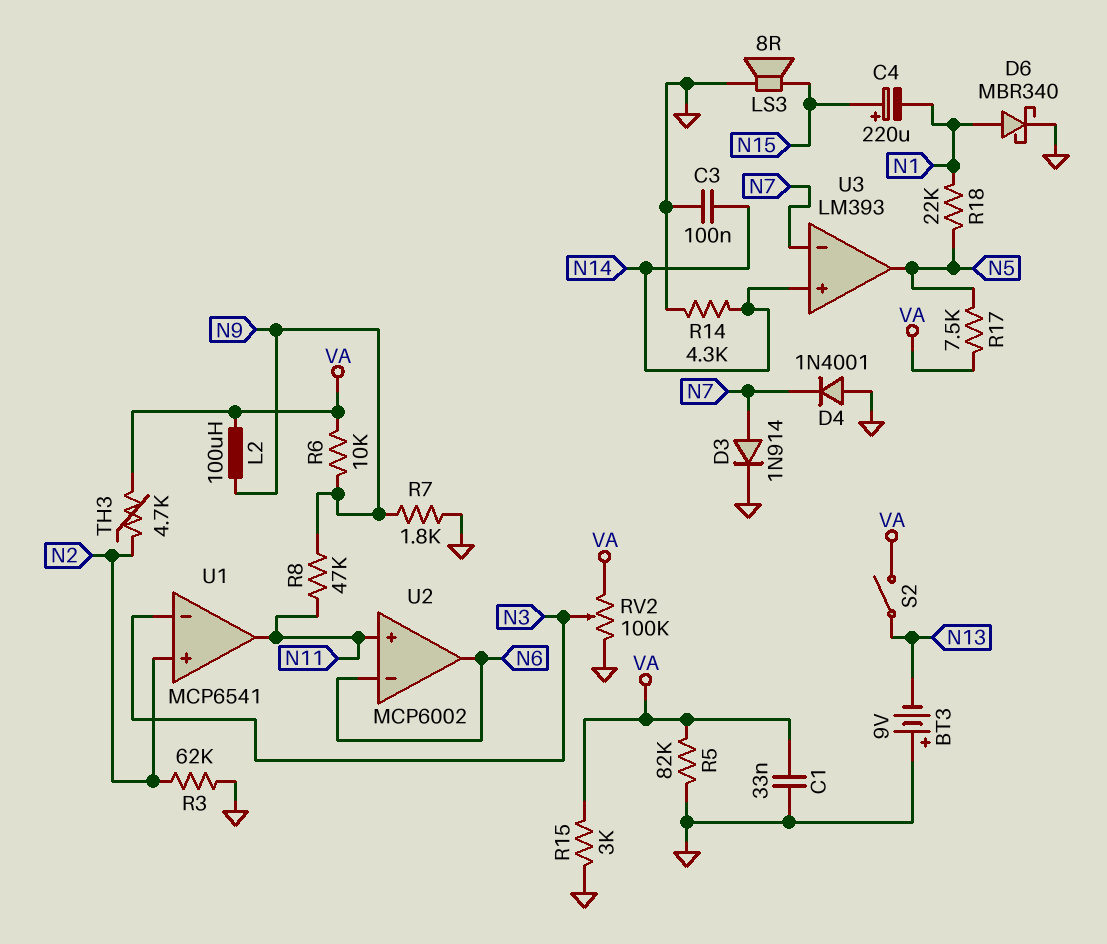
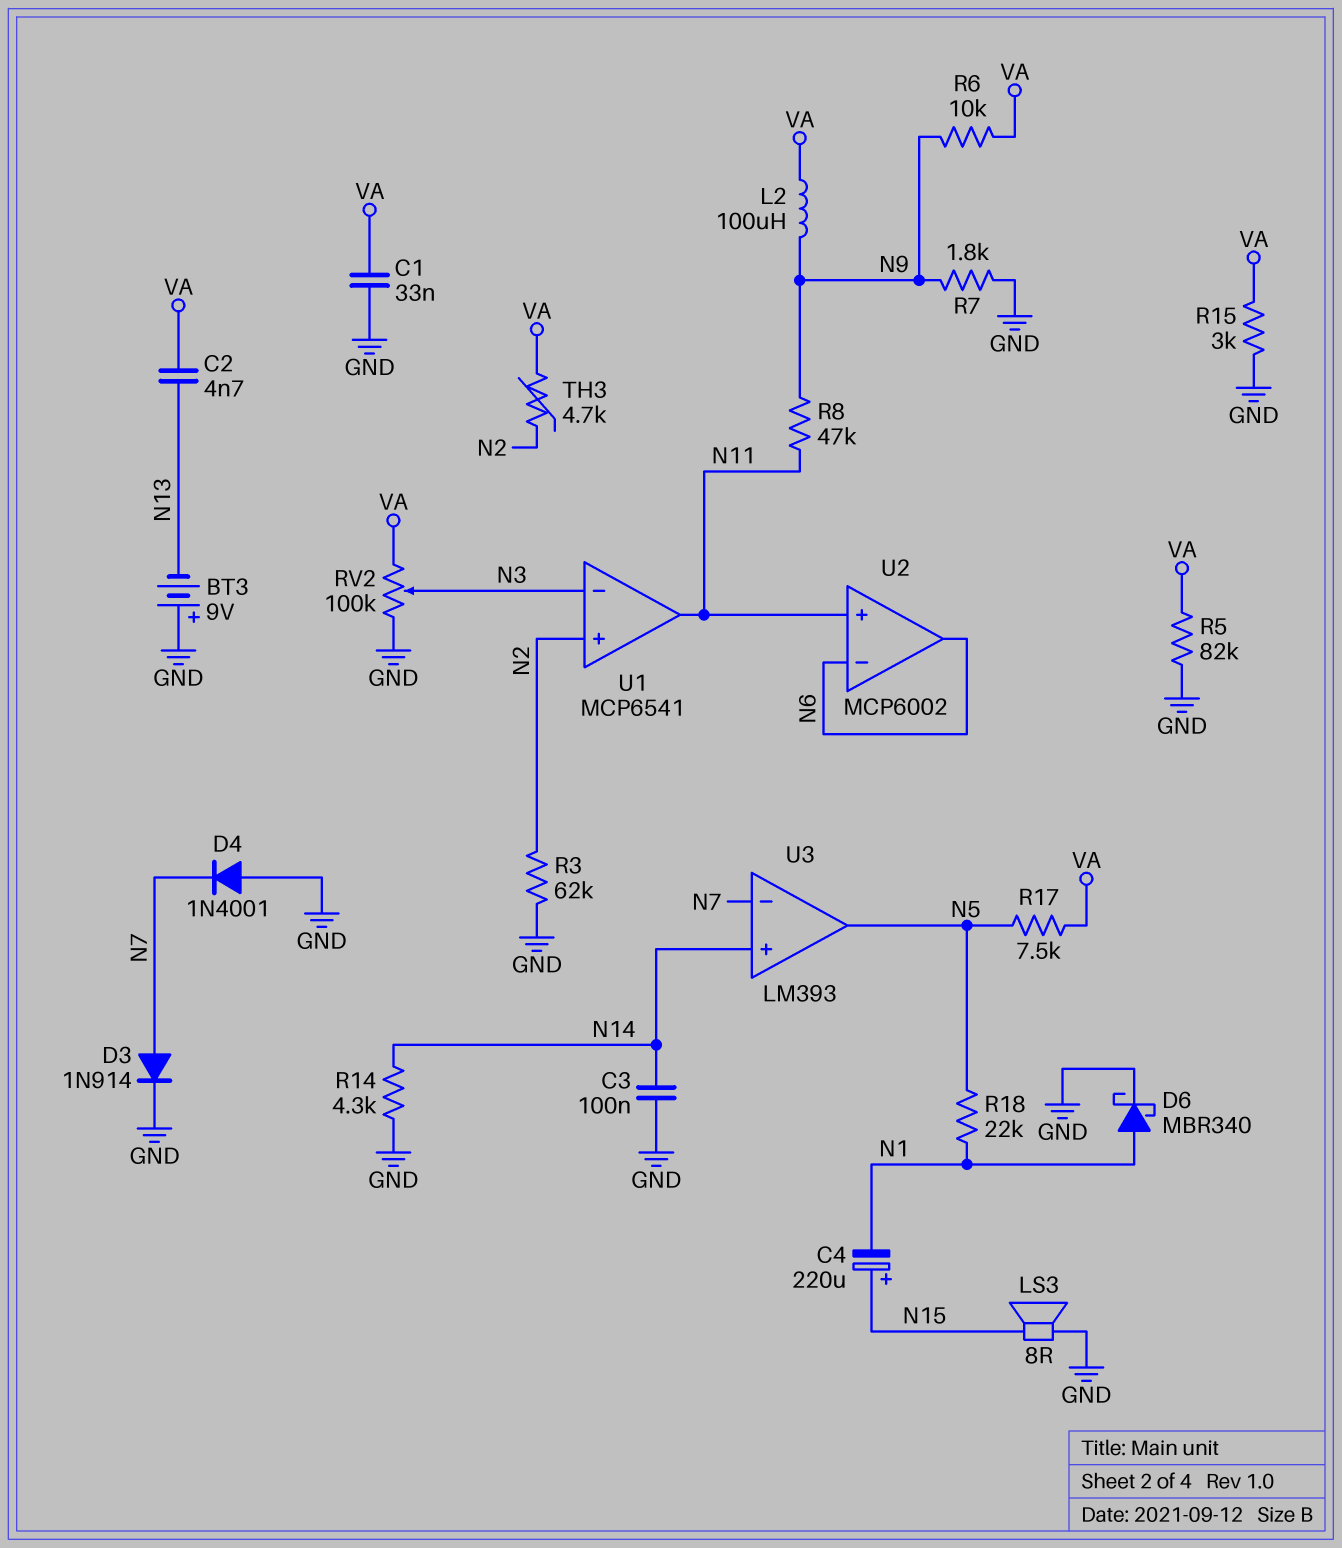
C2: none -> 4.7nF (N13, VA)
S2: switch (N13, VA) -> none

